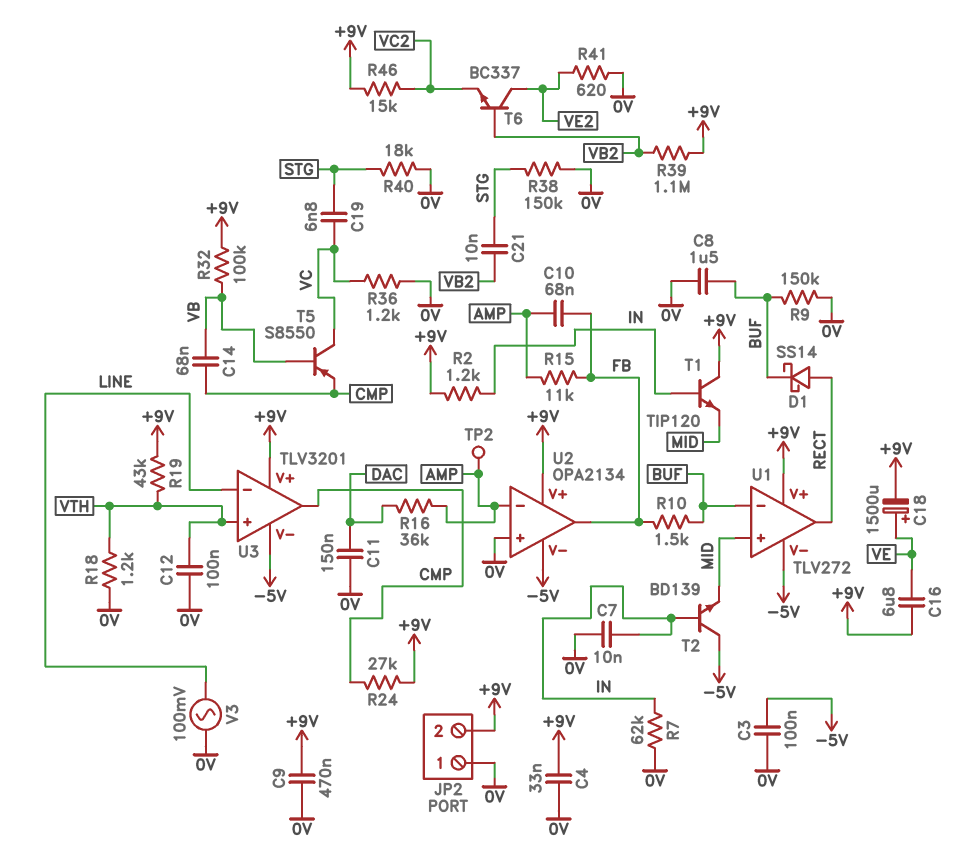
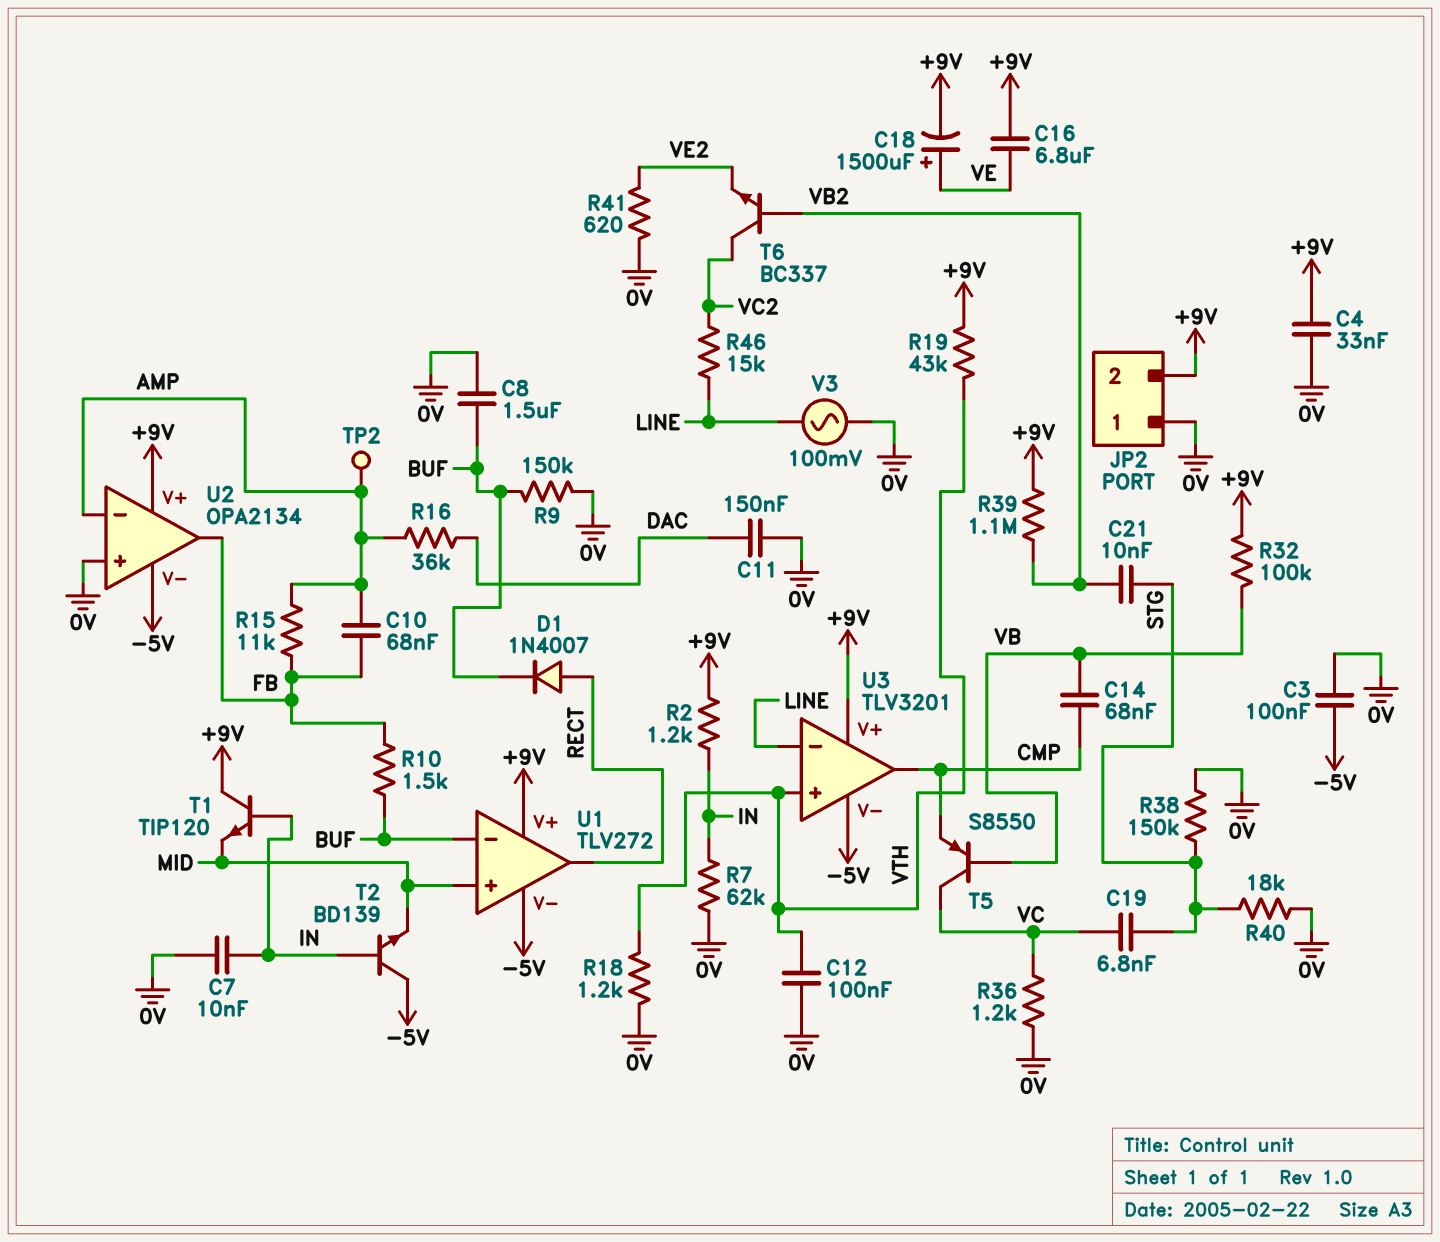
C9: 470nF (+9V, 0V) -> none
D1: schottky SS14 (A RECT, K BUF) -> diode 1N4007 (A RECT, K BUF)
R24: 27k (+9V, CMP) -> none
R46: 15k (+9V, VC2) -> 15k (LINE, VC2)
T6: NPN BC337 (B VB2, C VE2, E VC2) -> NPN BC337 (B VB2, C VC2, E VE2)

